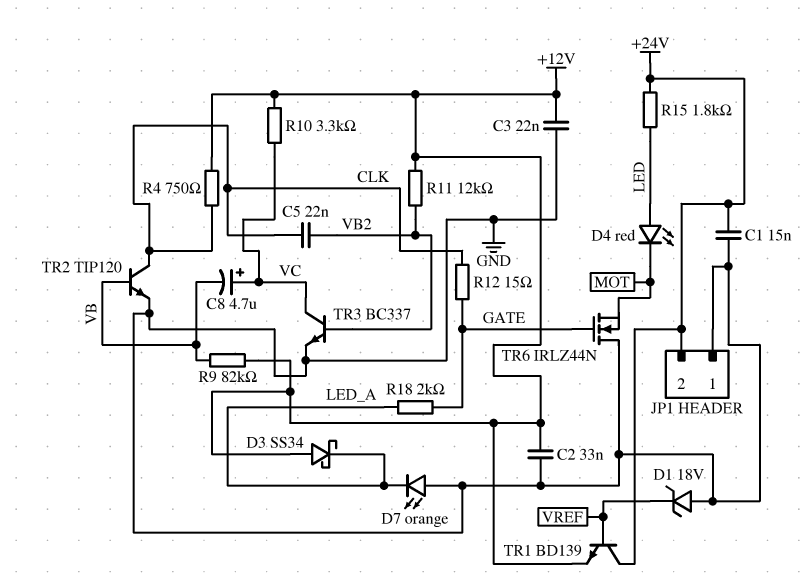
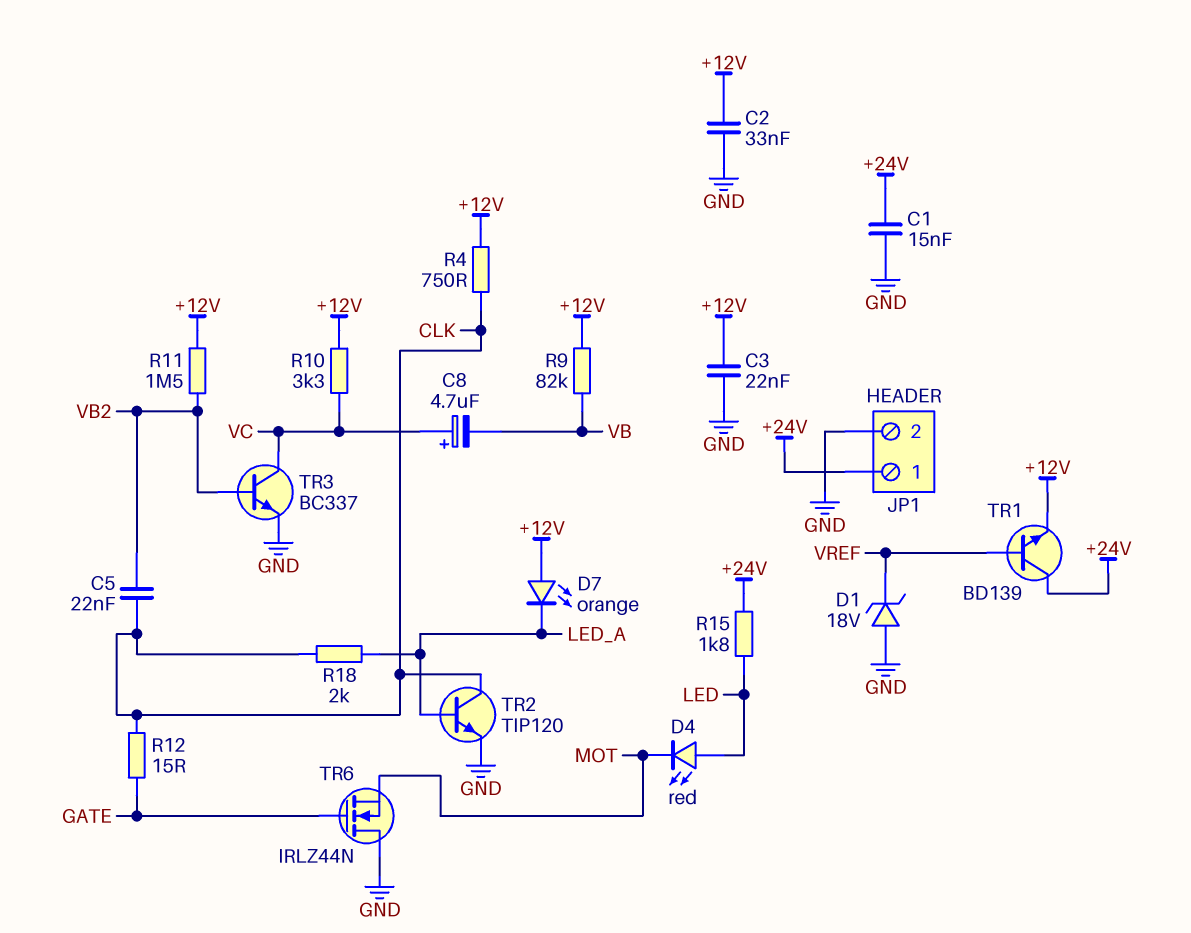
D3: schottky SS34 (A +12V, K LED_A) -> none
D7: LED orange (A GND, K LED_A) -> LED orange (A +12V, K LED_A)
JP1 pin 1: GND -> +24V
JP1 pin 2: +24V -> GND
R11: 12k (+12V, VB2) -> 1.5M (+12V, VB2)
R18: 2k (GATE, LED_A) -> 2k (CLK, LED_A)
TR2: NPN TIP120 (B VB, C CLK, E GND) -> NPN TIP120 (B LED_A, C CLK, E GND)

